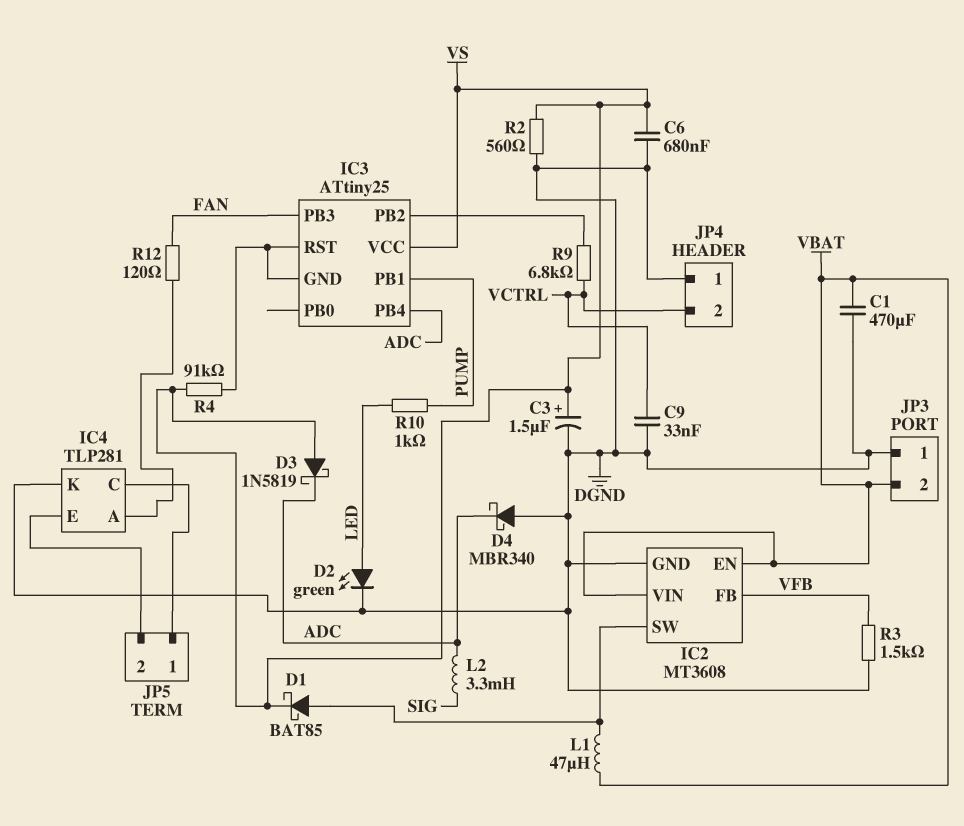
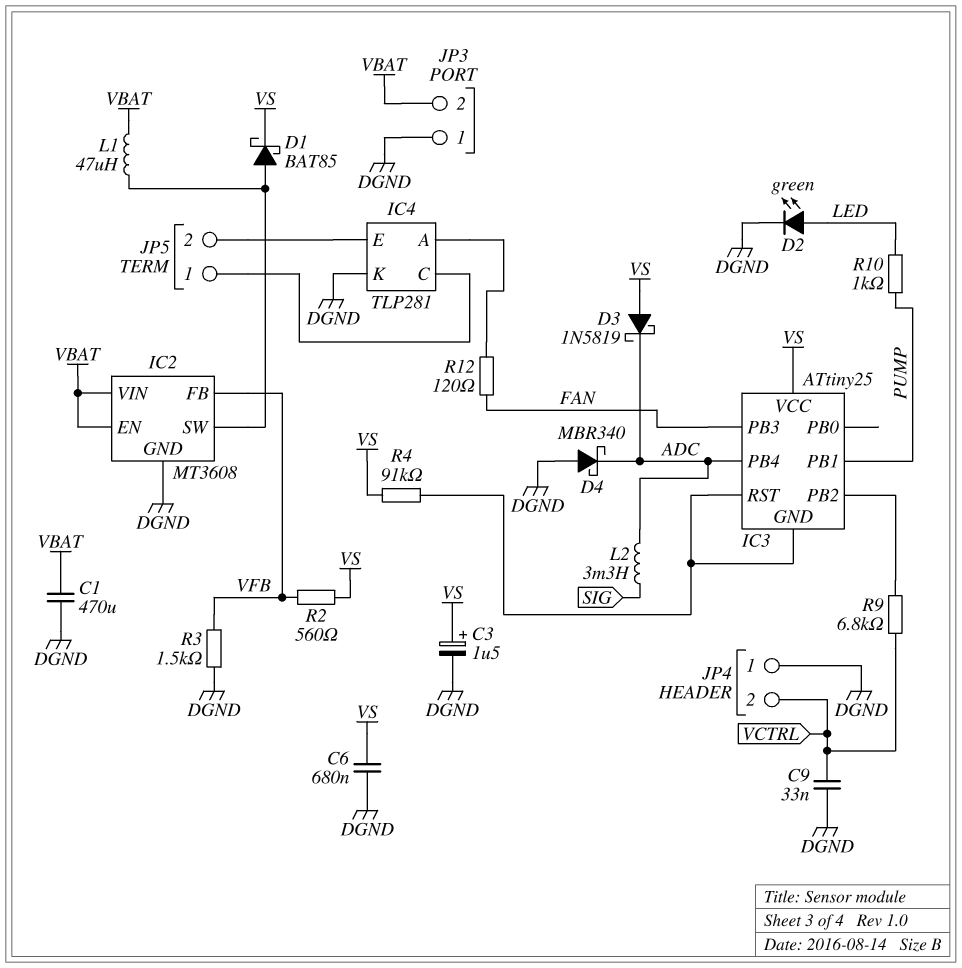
R2: 560 (DGND, VS) -> 560 (VFB, VS)

